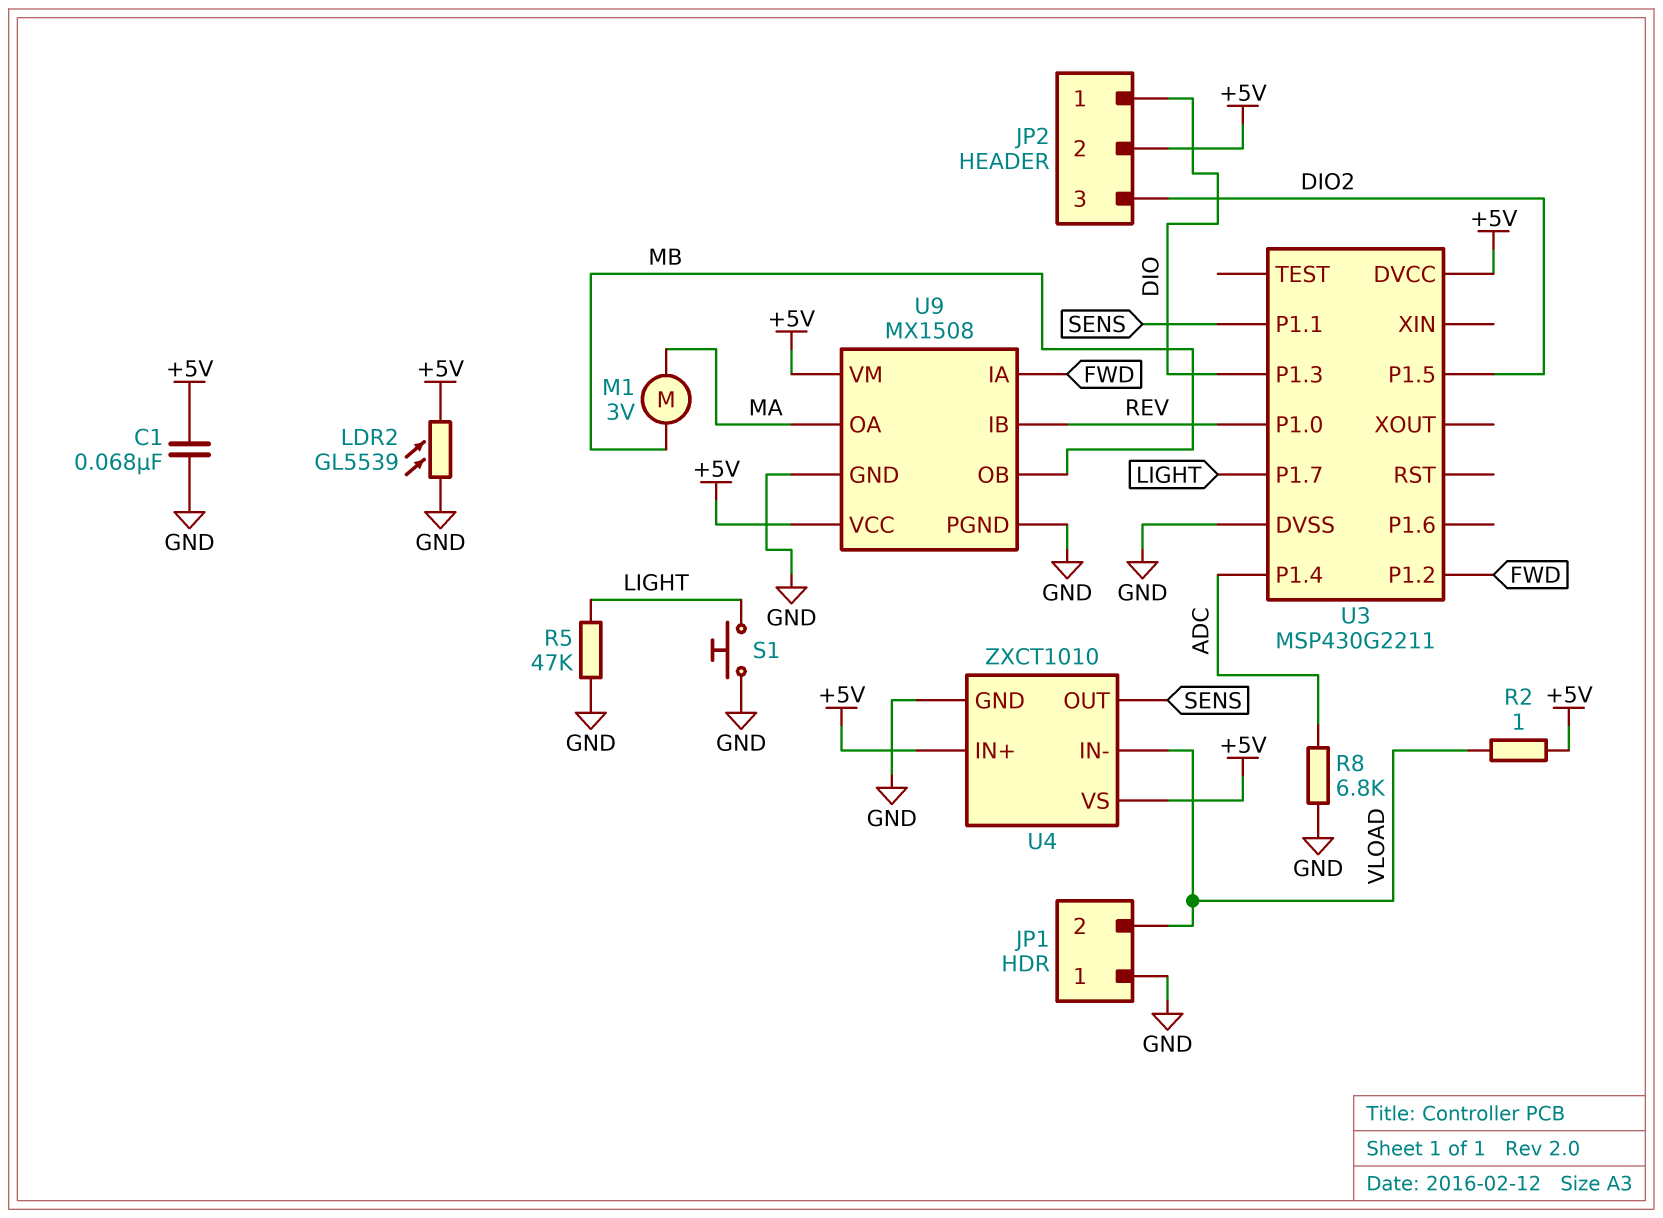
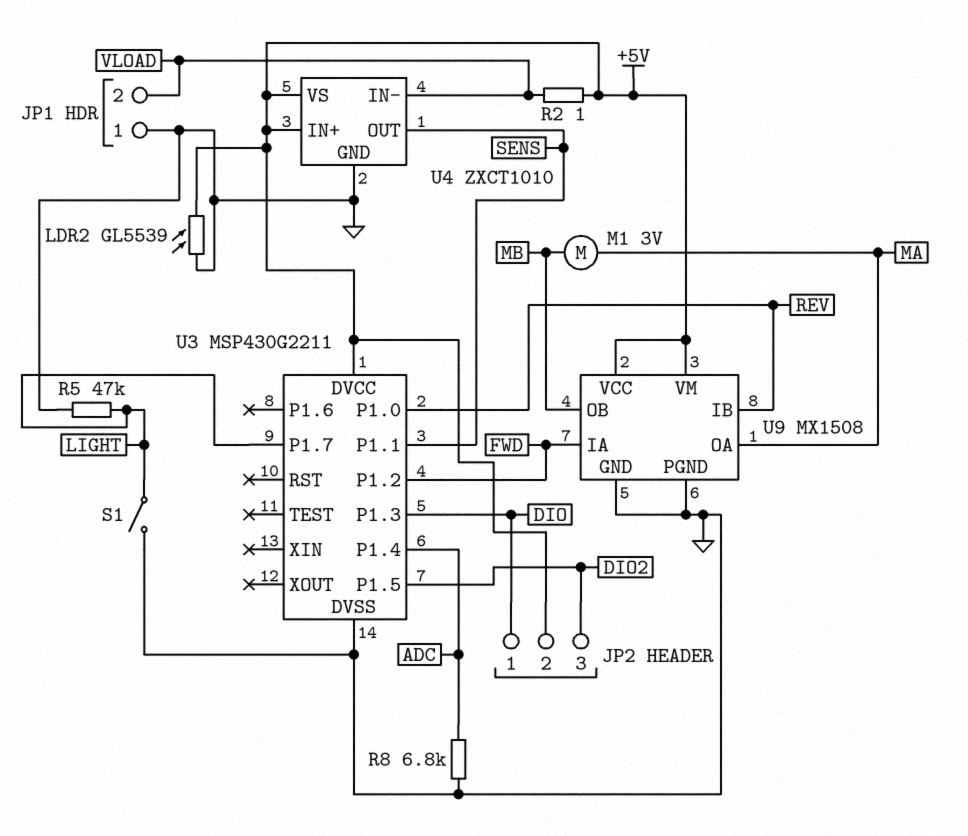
C1: 68nF (+5V, GND) -> none
S1: button (GND, LIGHT) -> switch (GND, LIGHT)

